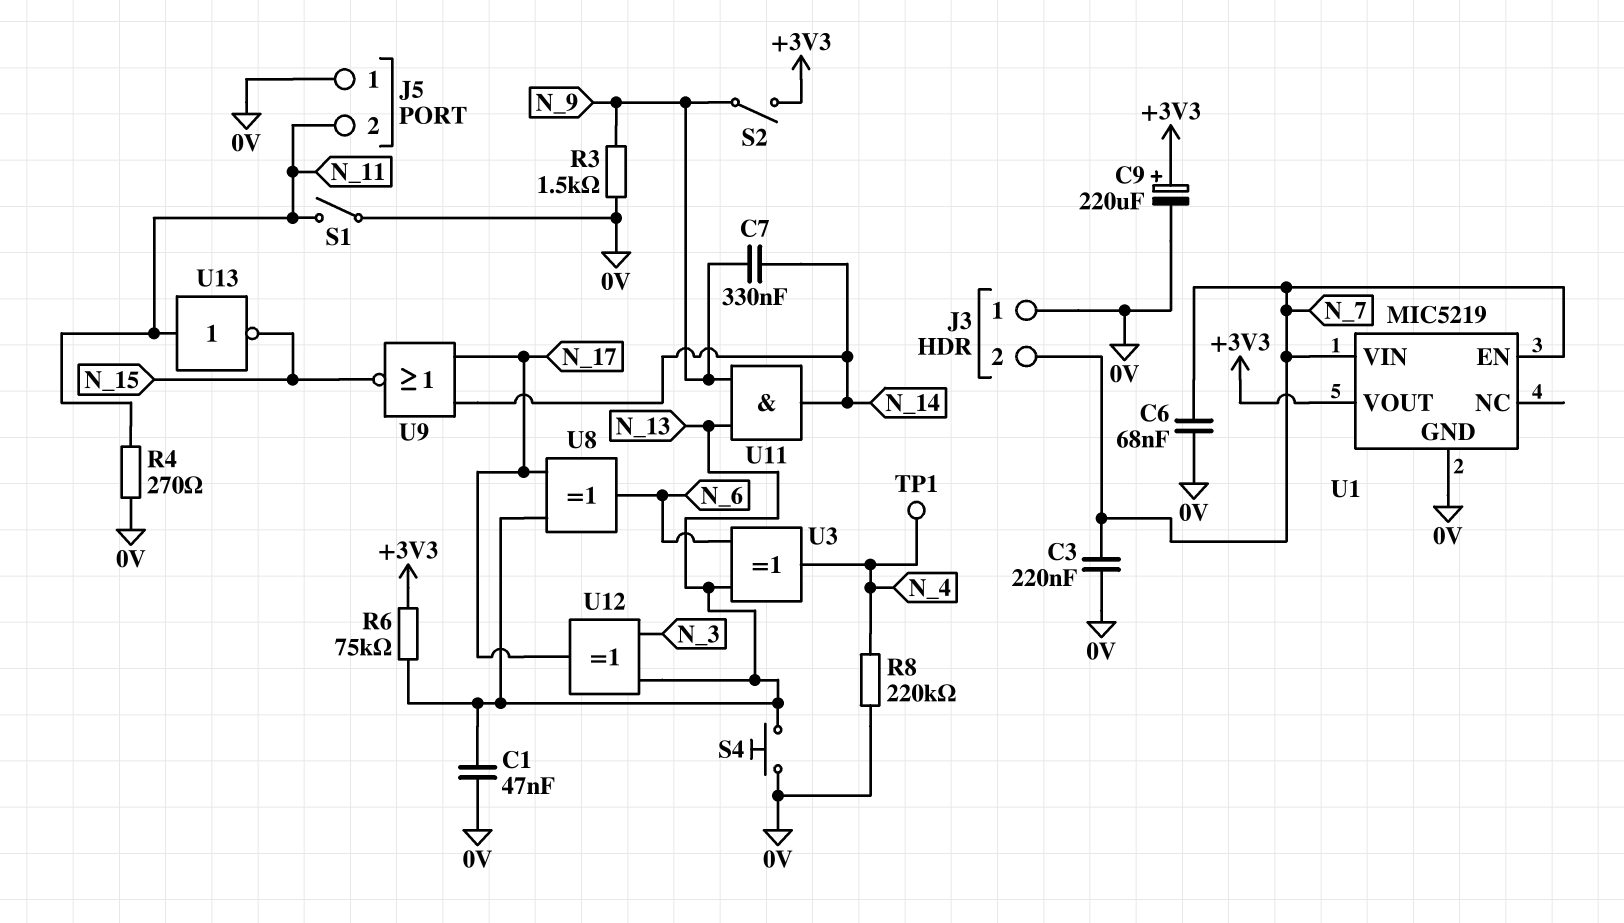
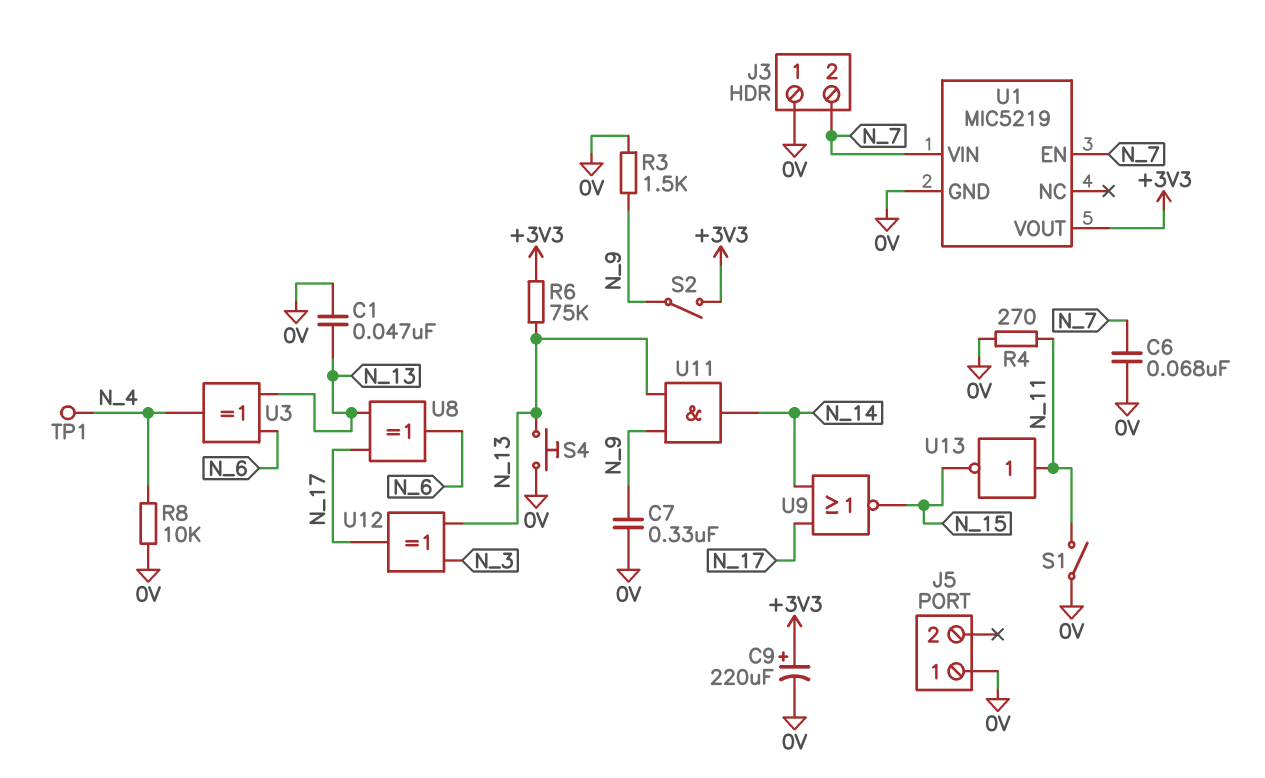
C3: 220nF (0V, N_7) -> none
C7: 330nF (N_9, N_14) -> 330nF (0V, N_9)
J5 pin 2: N_11 -> none
R8: 220k (0V, N_4) -> 10k (0V, N_4)

